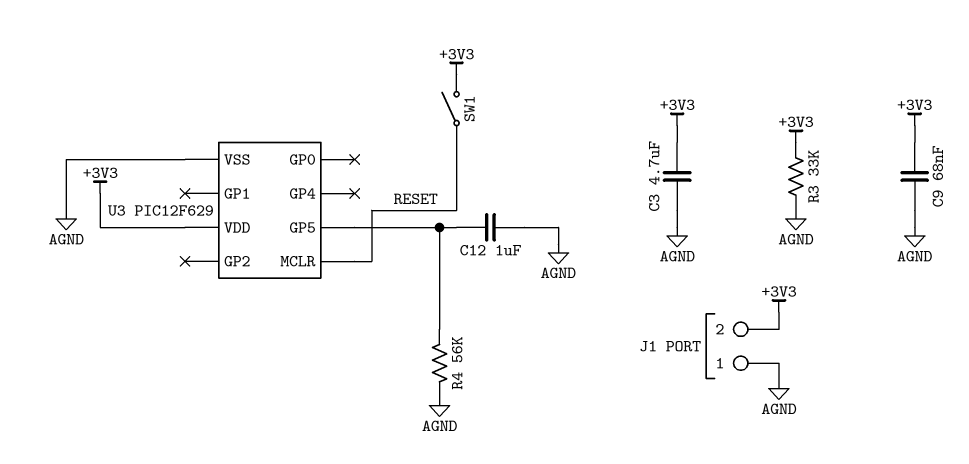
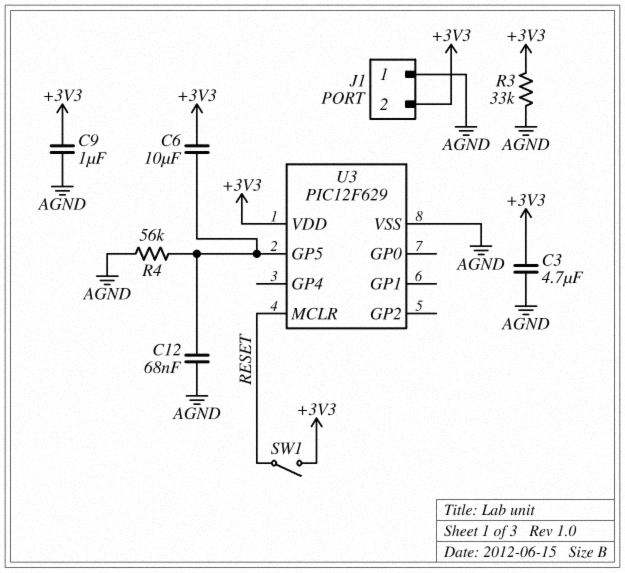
C6: none -> 10uF (+3V3, U3/GP5)
C9: 68nF (+3V3, AGND) -> 1uF (+3V3, AGND)
C12: 1uF (AGND, U3/GP5) -> 68nF (AGND, U3/GP5)

